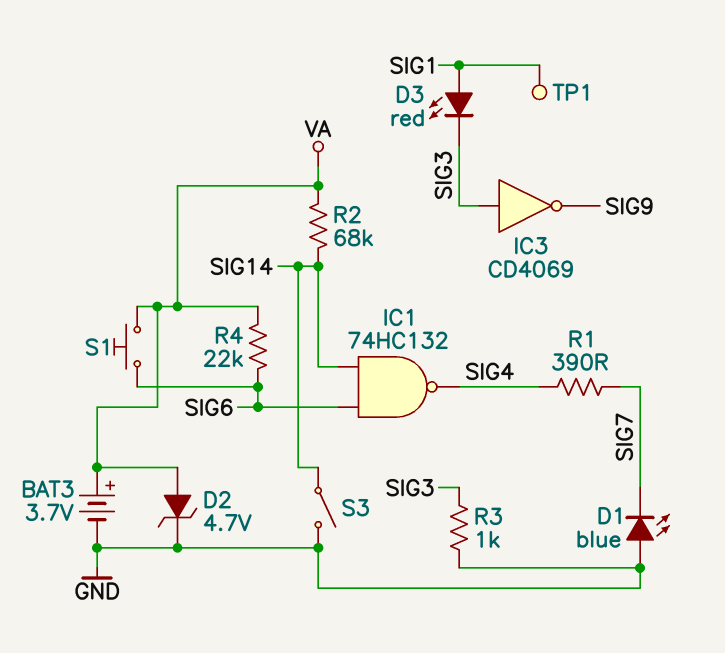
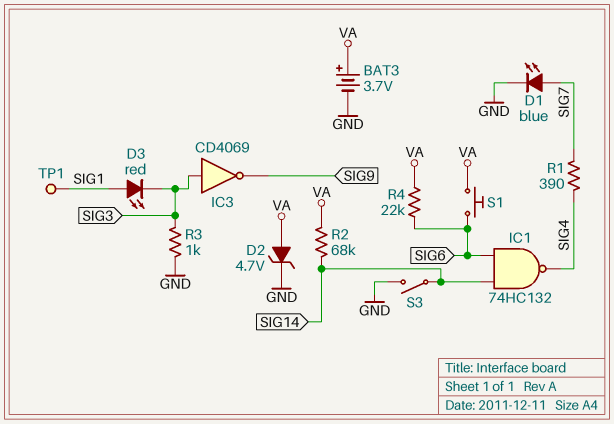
D1: LED blue (A GND, K SIG7) -> LED blue (A SIG7, K GND)

